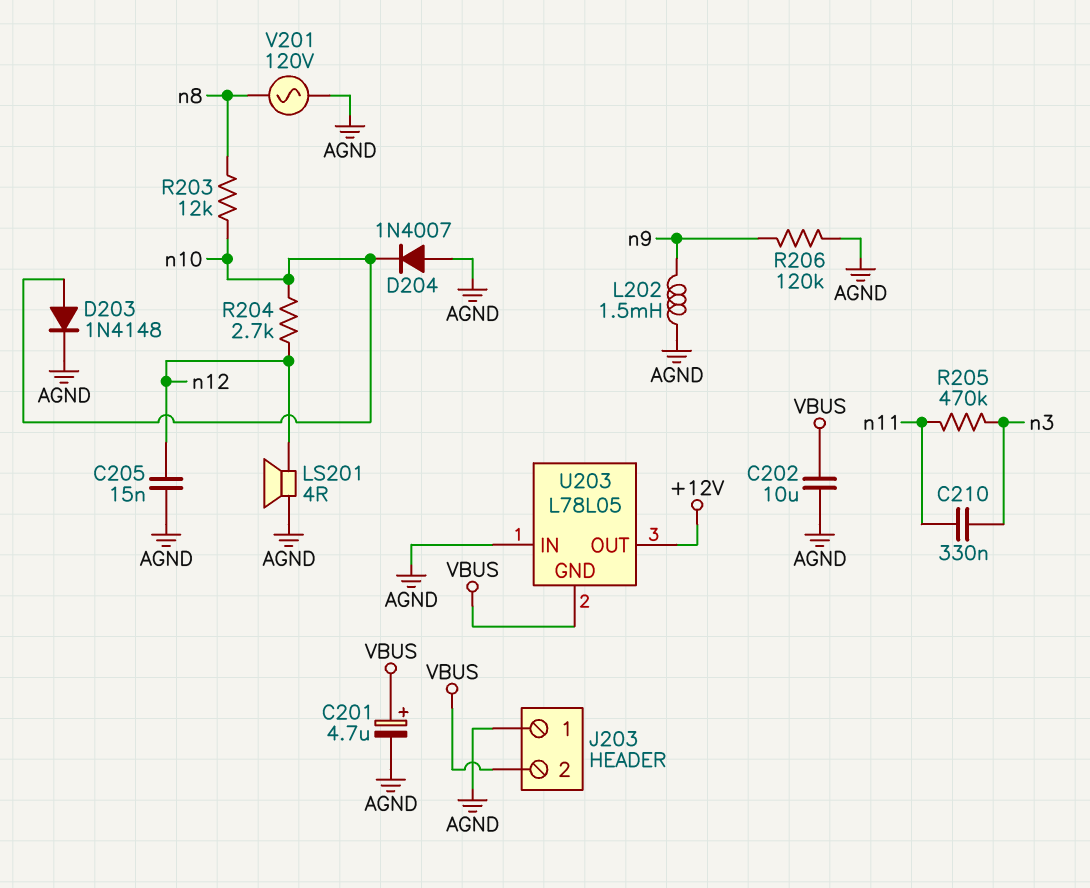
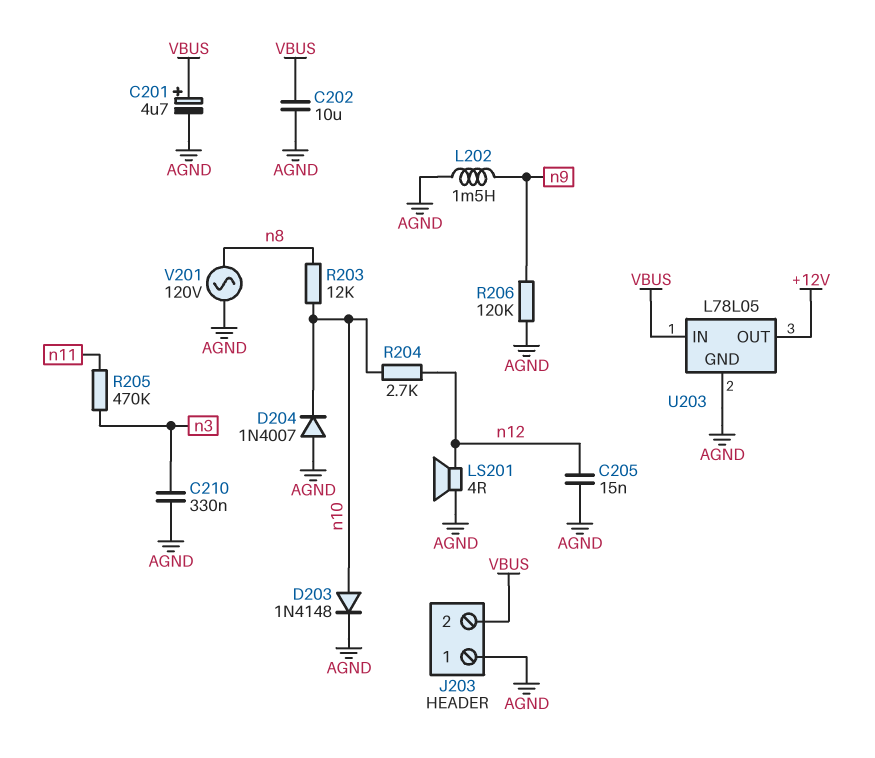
C210: 330nF (n3, n11) -> 330nF (AGND, n3)
U203 pin GND: VBUS -> AGND
U203 pin IN: AGND -> VBUS

